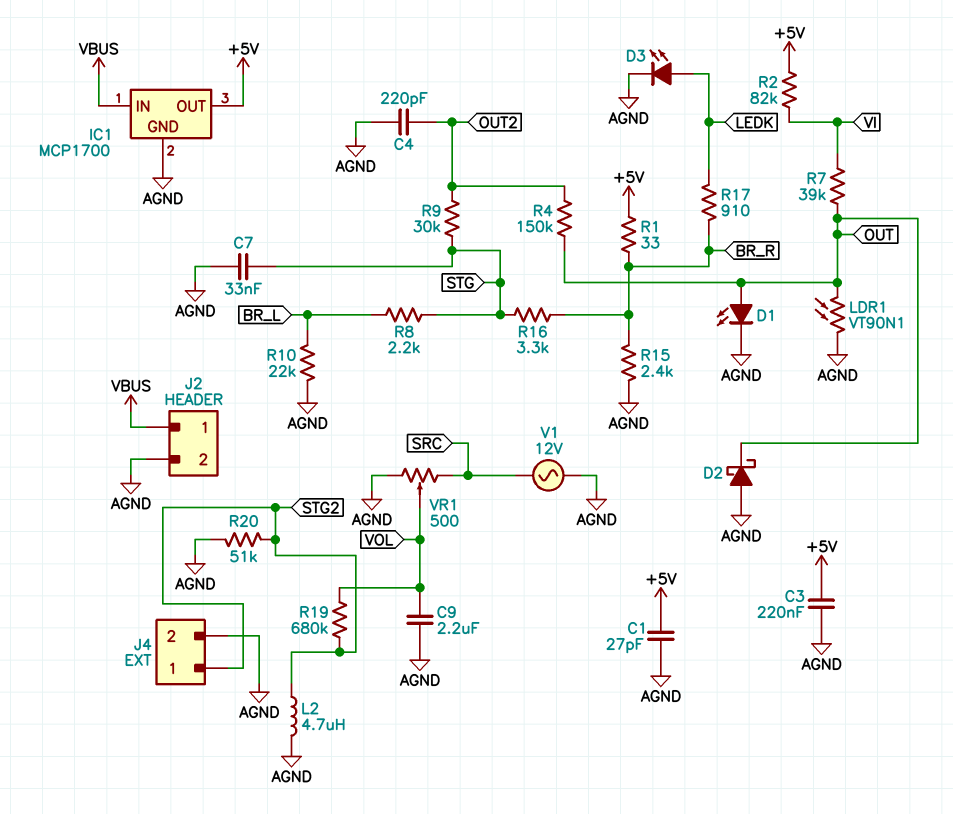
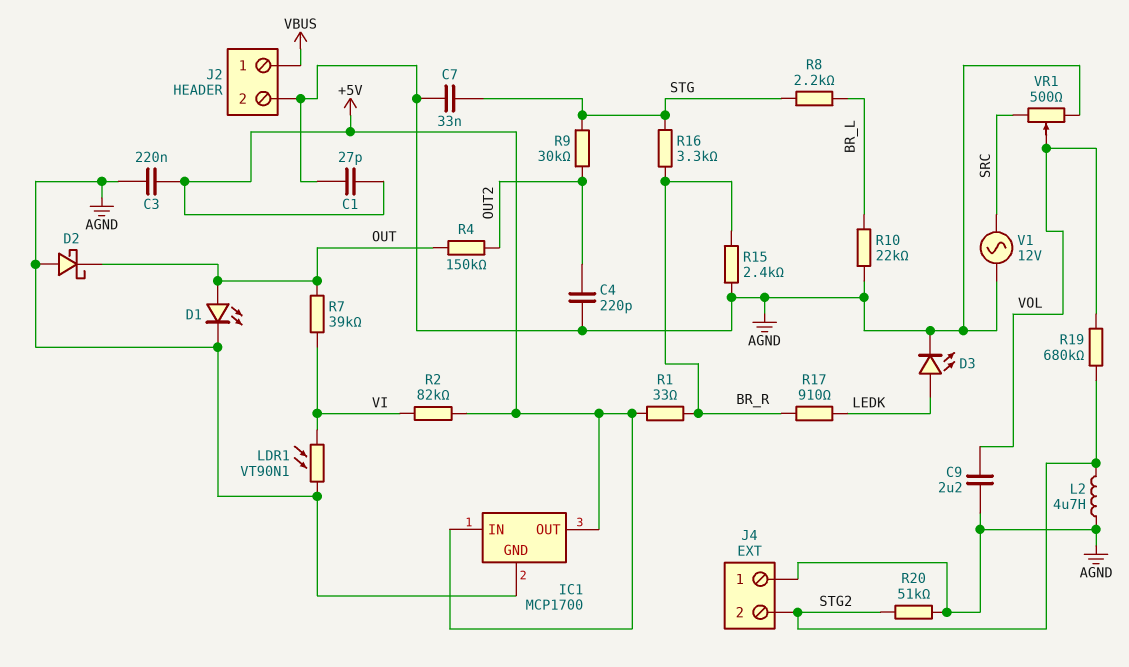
IC1 pin IN: VBUS -> +5V
J4 pin 1: STG2 -> AGND
J4 pin 2: AGND -> STG2
LDR1: VT90N1 (AGND, OUT) -> VT90N1 (AGND, VI)

